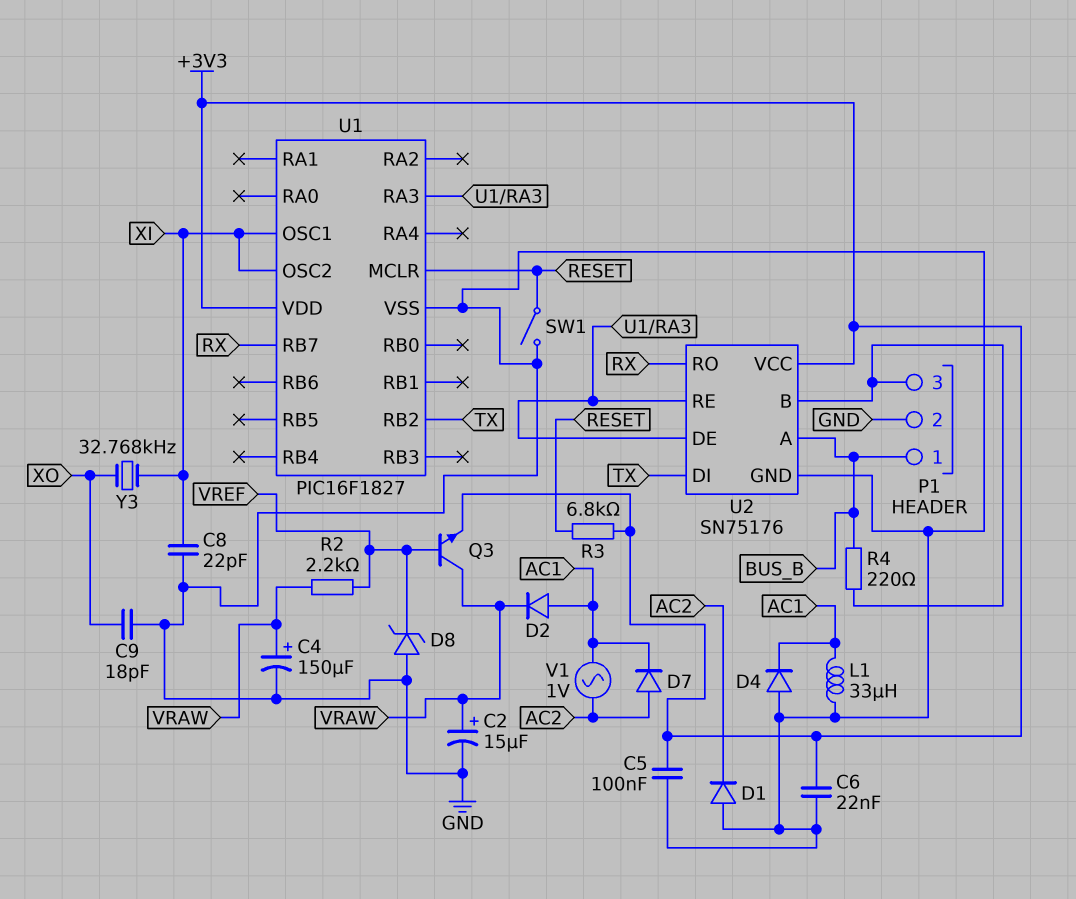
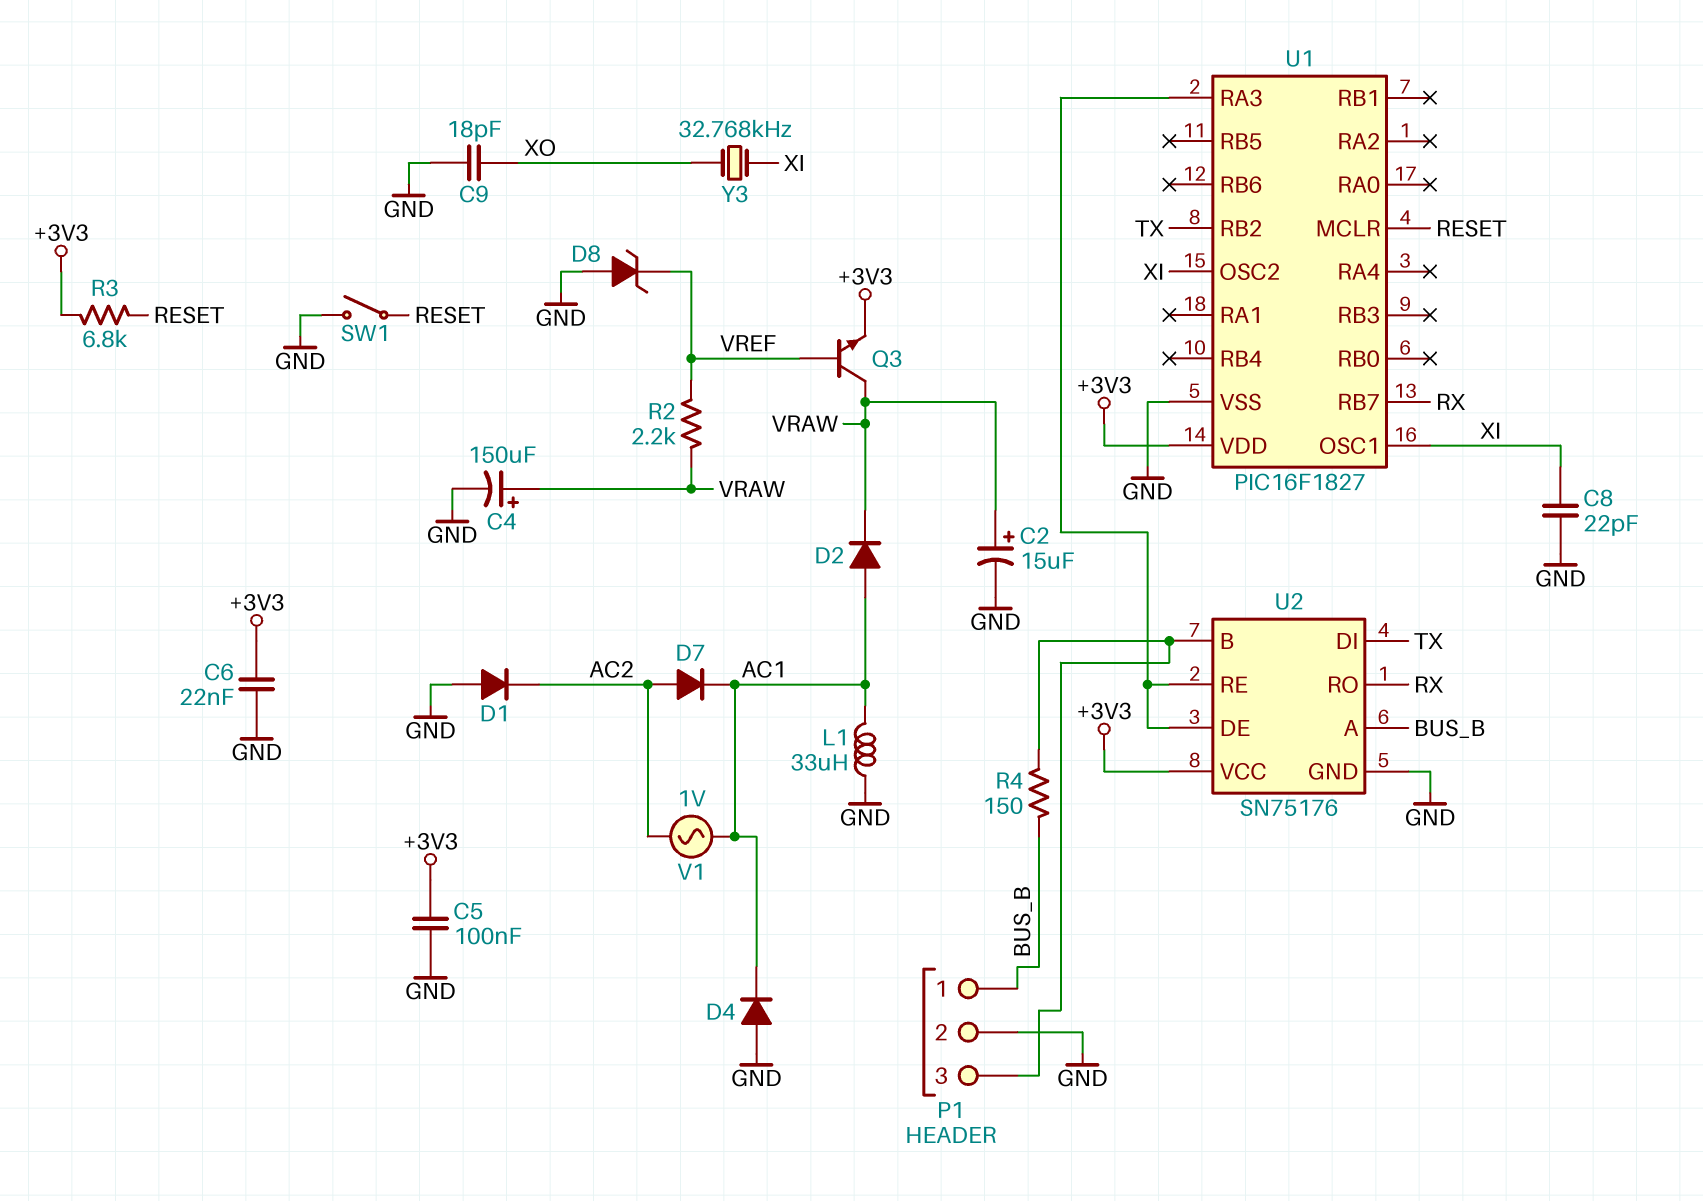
R4: 220 (BUS_B, P1/3) -> 150 (BUS_B, P1/3)

